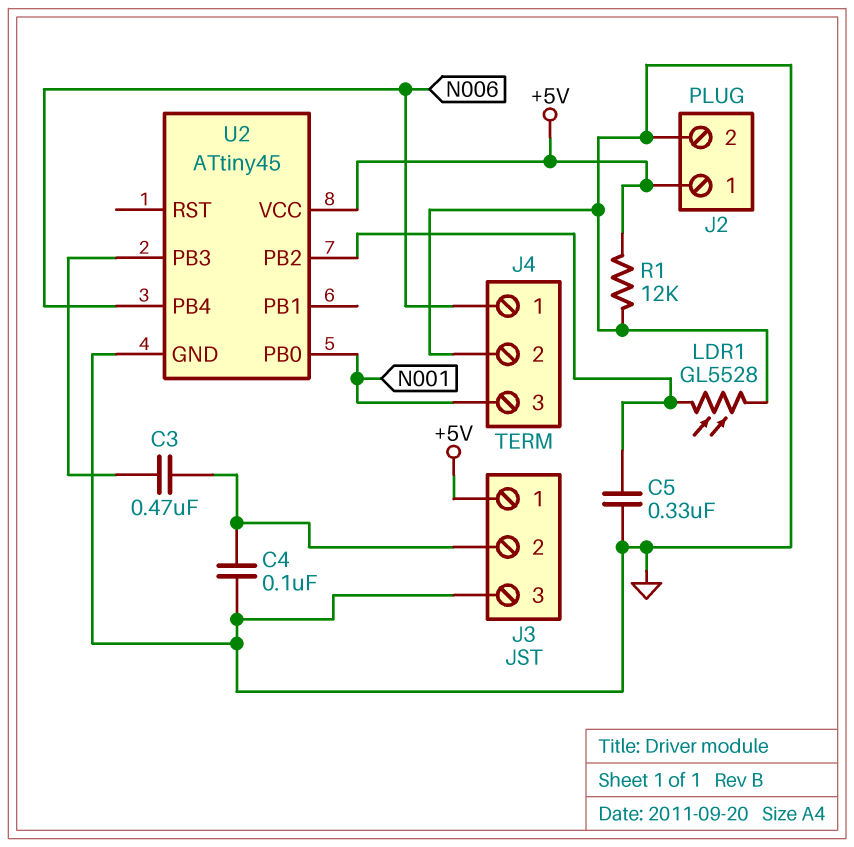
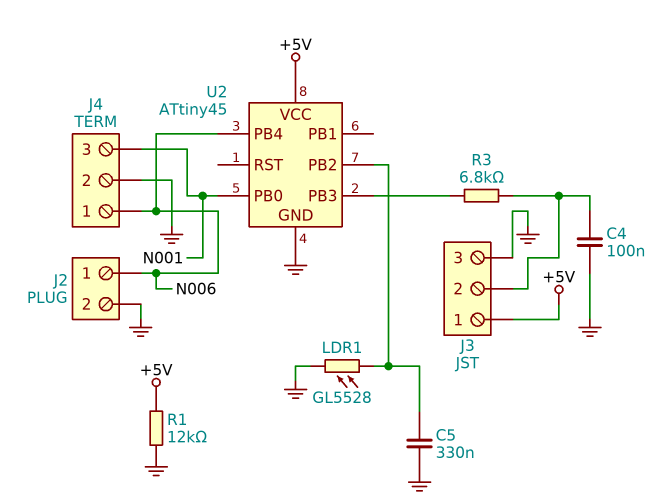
C3: 470nF (J3/2, U2/PB3) -> none
J2 pin 1: +5V -> N006
R3: none -> 6.8k (J3/2, U2/PB3)

